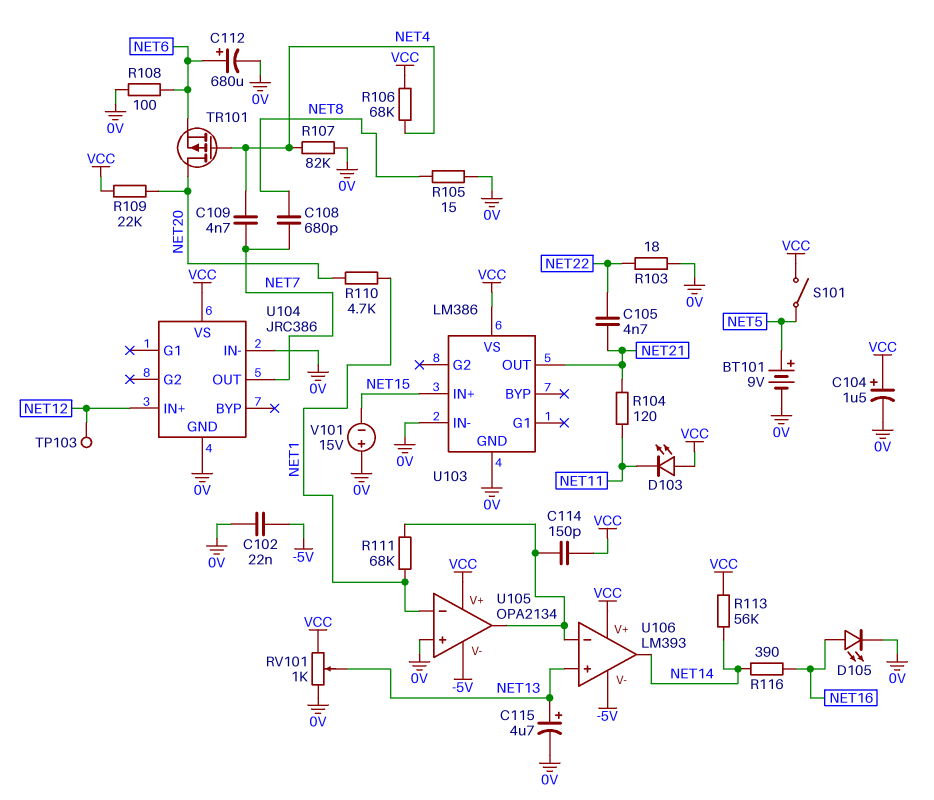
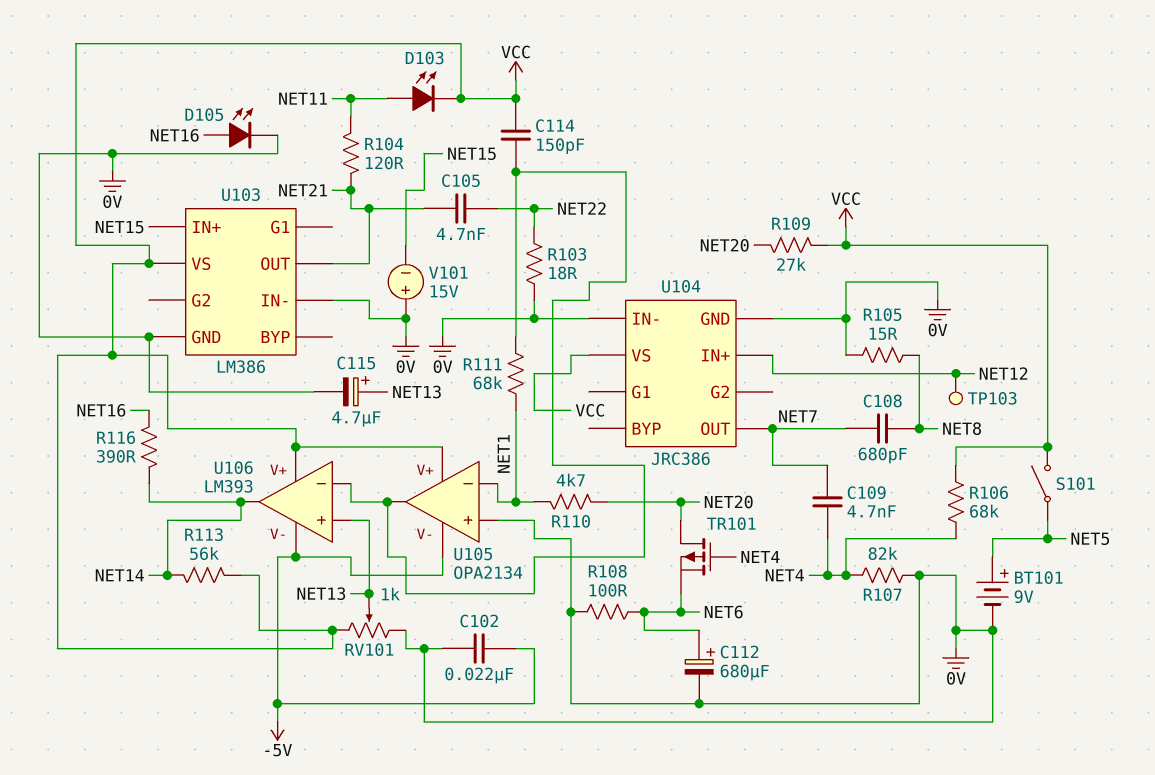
C104: 1.5uF (plus VCC, minus 0V) -> none
D103: LED (A VCC, K NET11) -> LED (A NET11, K VCC)
R109: 22k (NET20, VCC) -> 27k (NET20, VCC)

